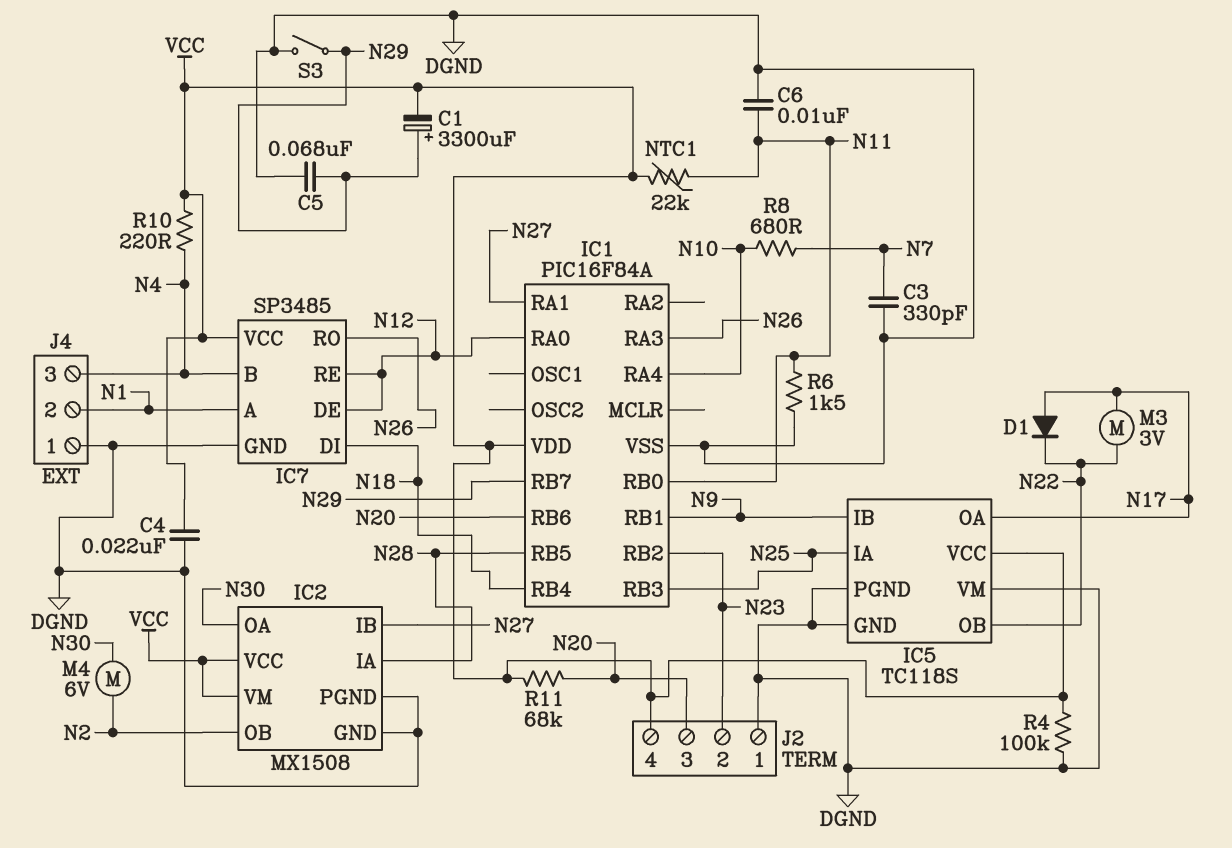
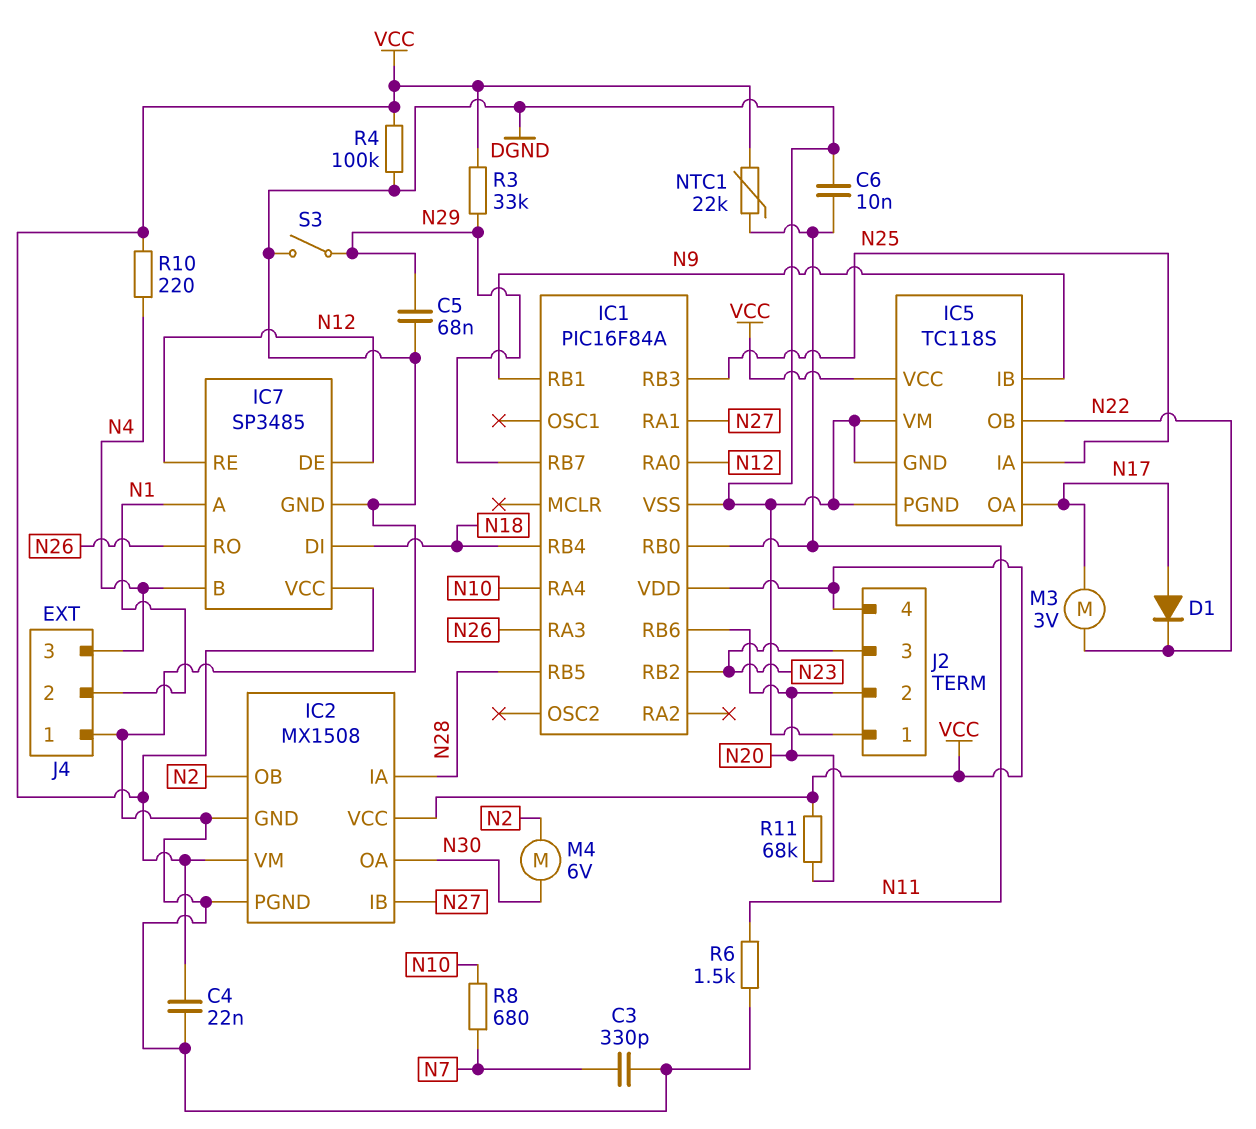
C1: 3300uF (plus N29, minus VCC) -> none
J2 pin 2: N23 -> N20
J2 pin 3: N20 -> N23
R3: none -> 33k (N29, VCC)

